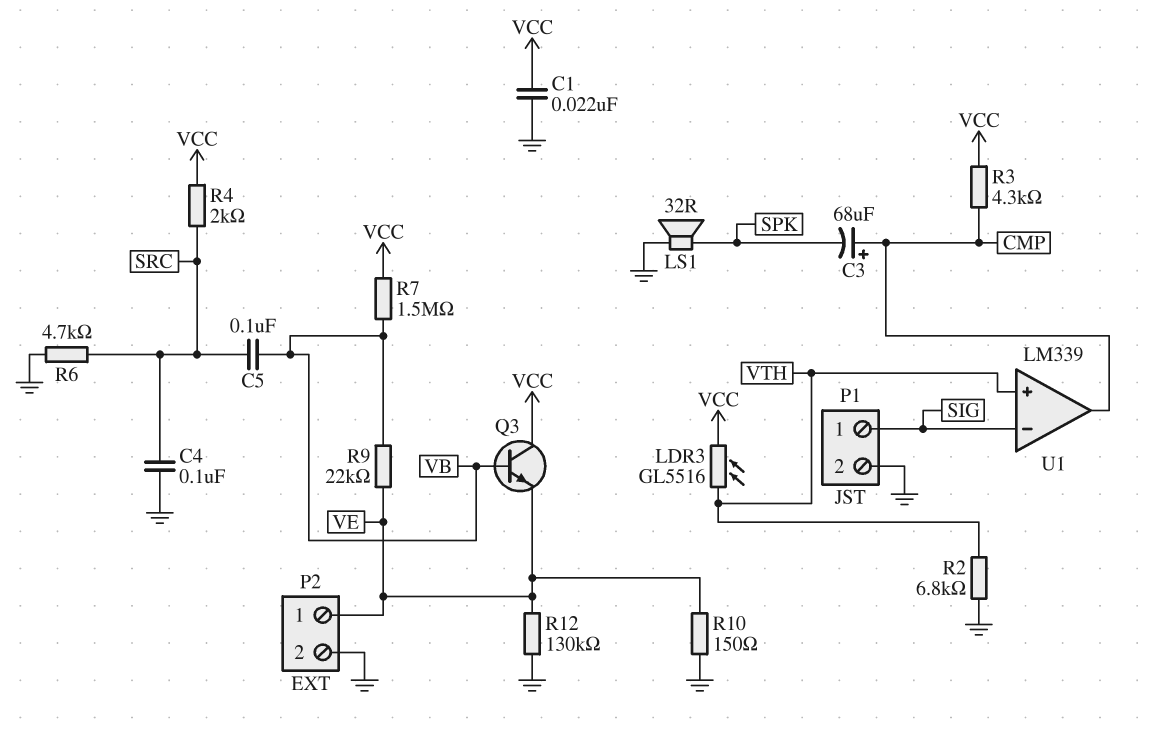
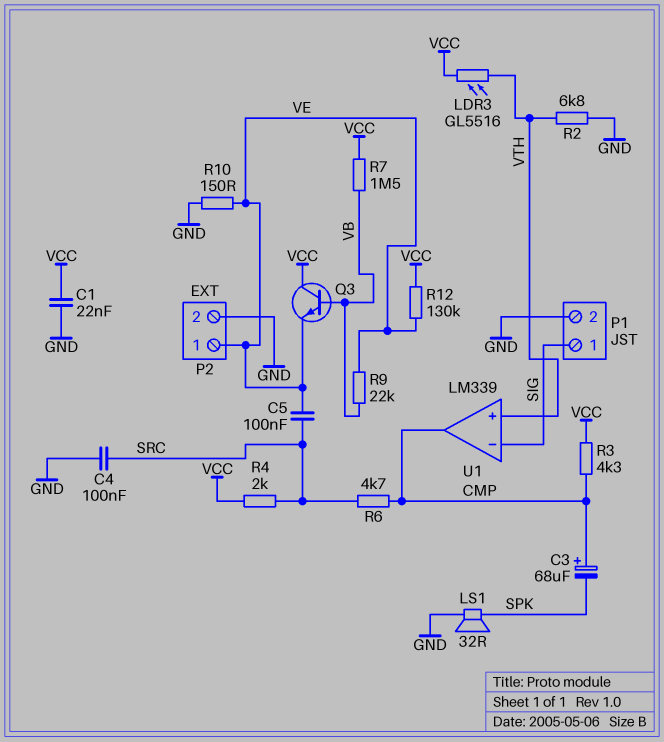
C5: 100nF (SRC, VB) -> 100nF (SRC, VE)
R6: 4.7k (GND, SRC) -> 4.7k (CMP, SRC)
R12: 130k (GND, VE) -> 130k (VCC, VE)

